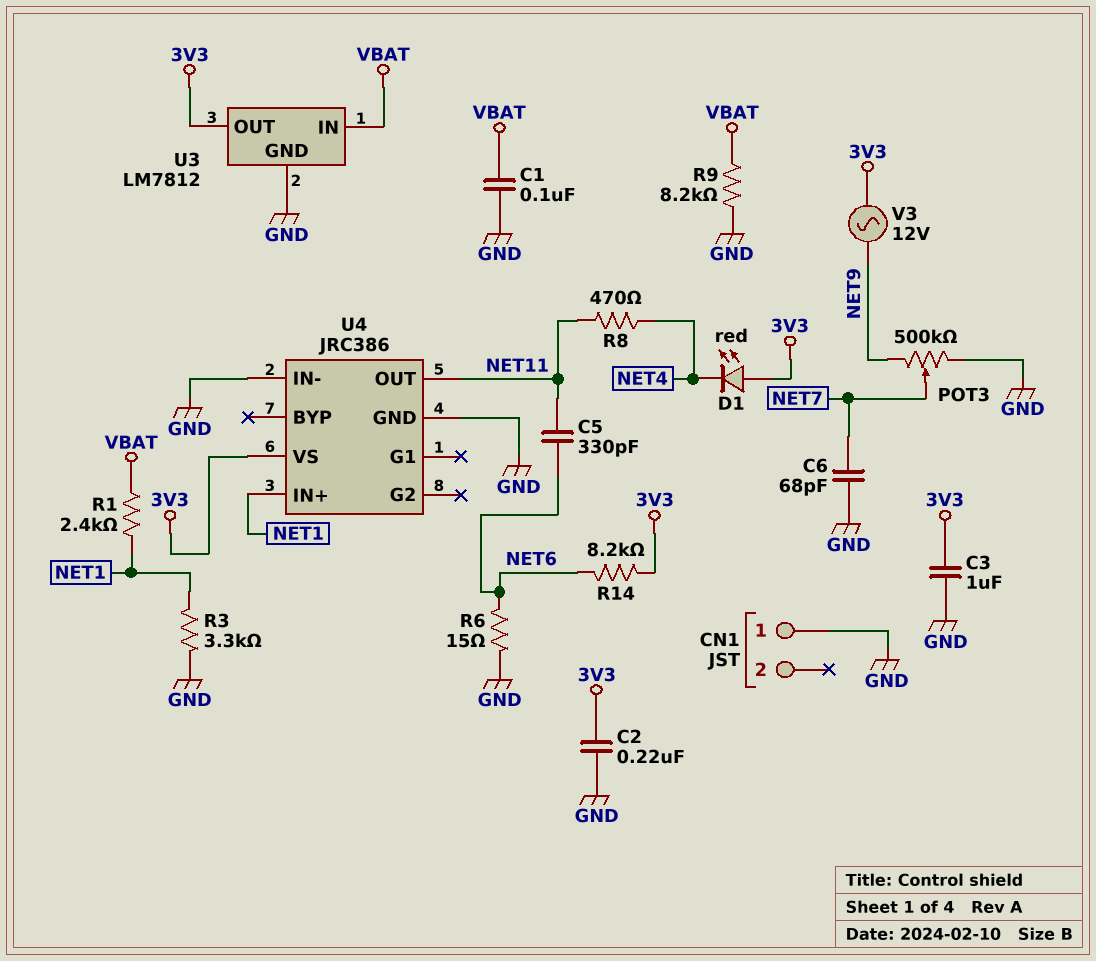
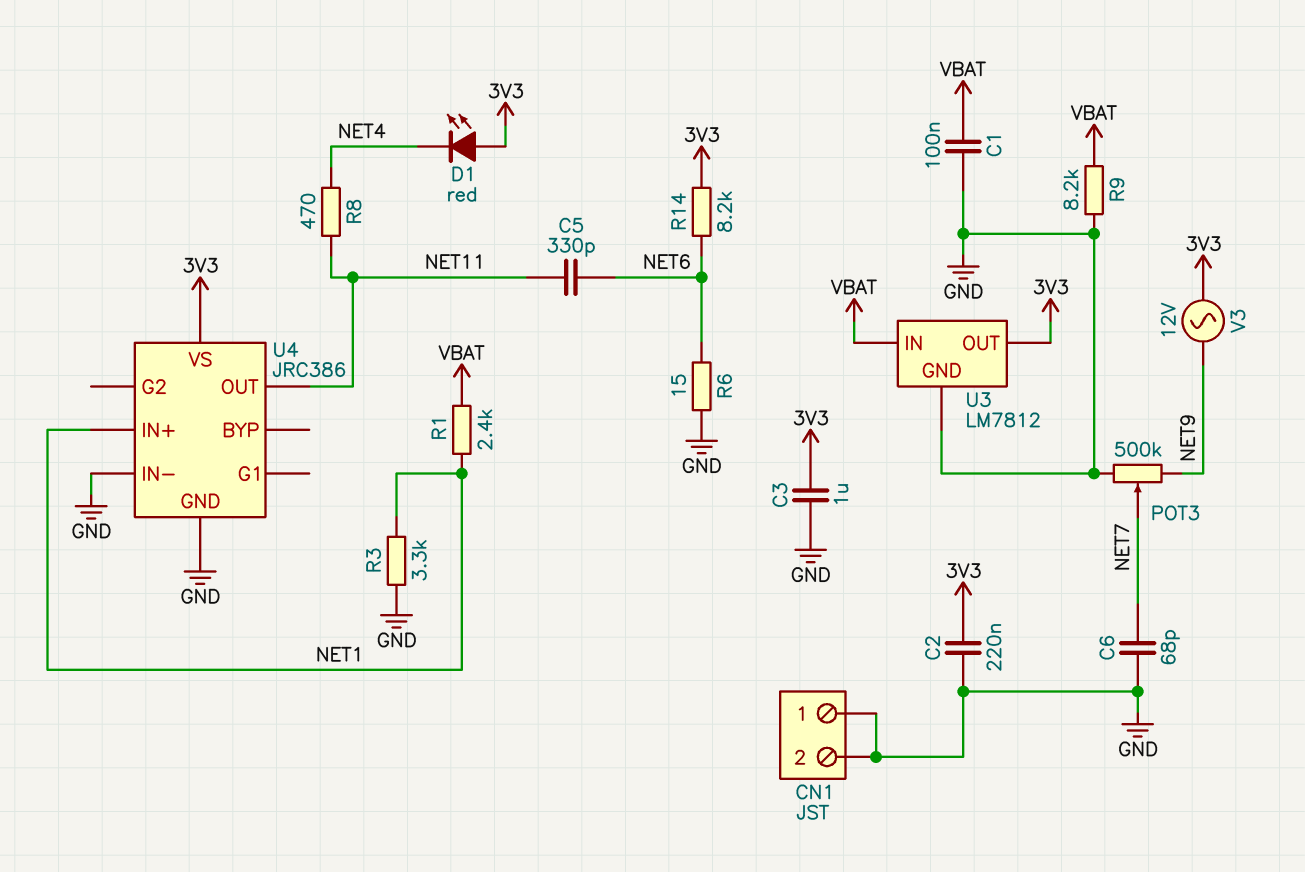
CN1 pin 2: none -> GND

